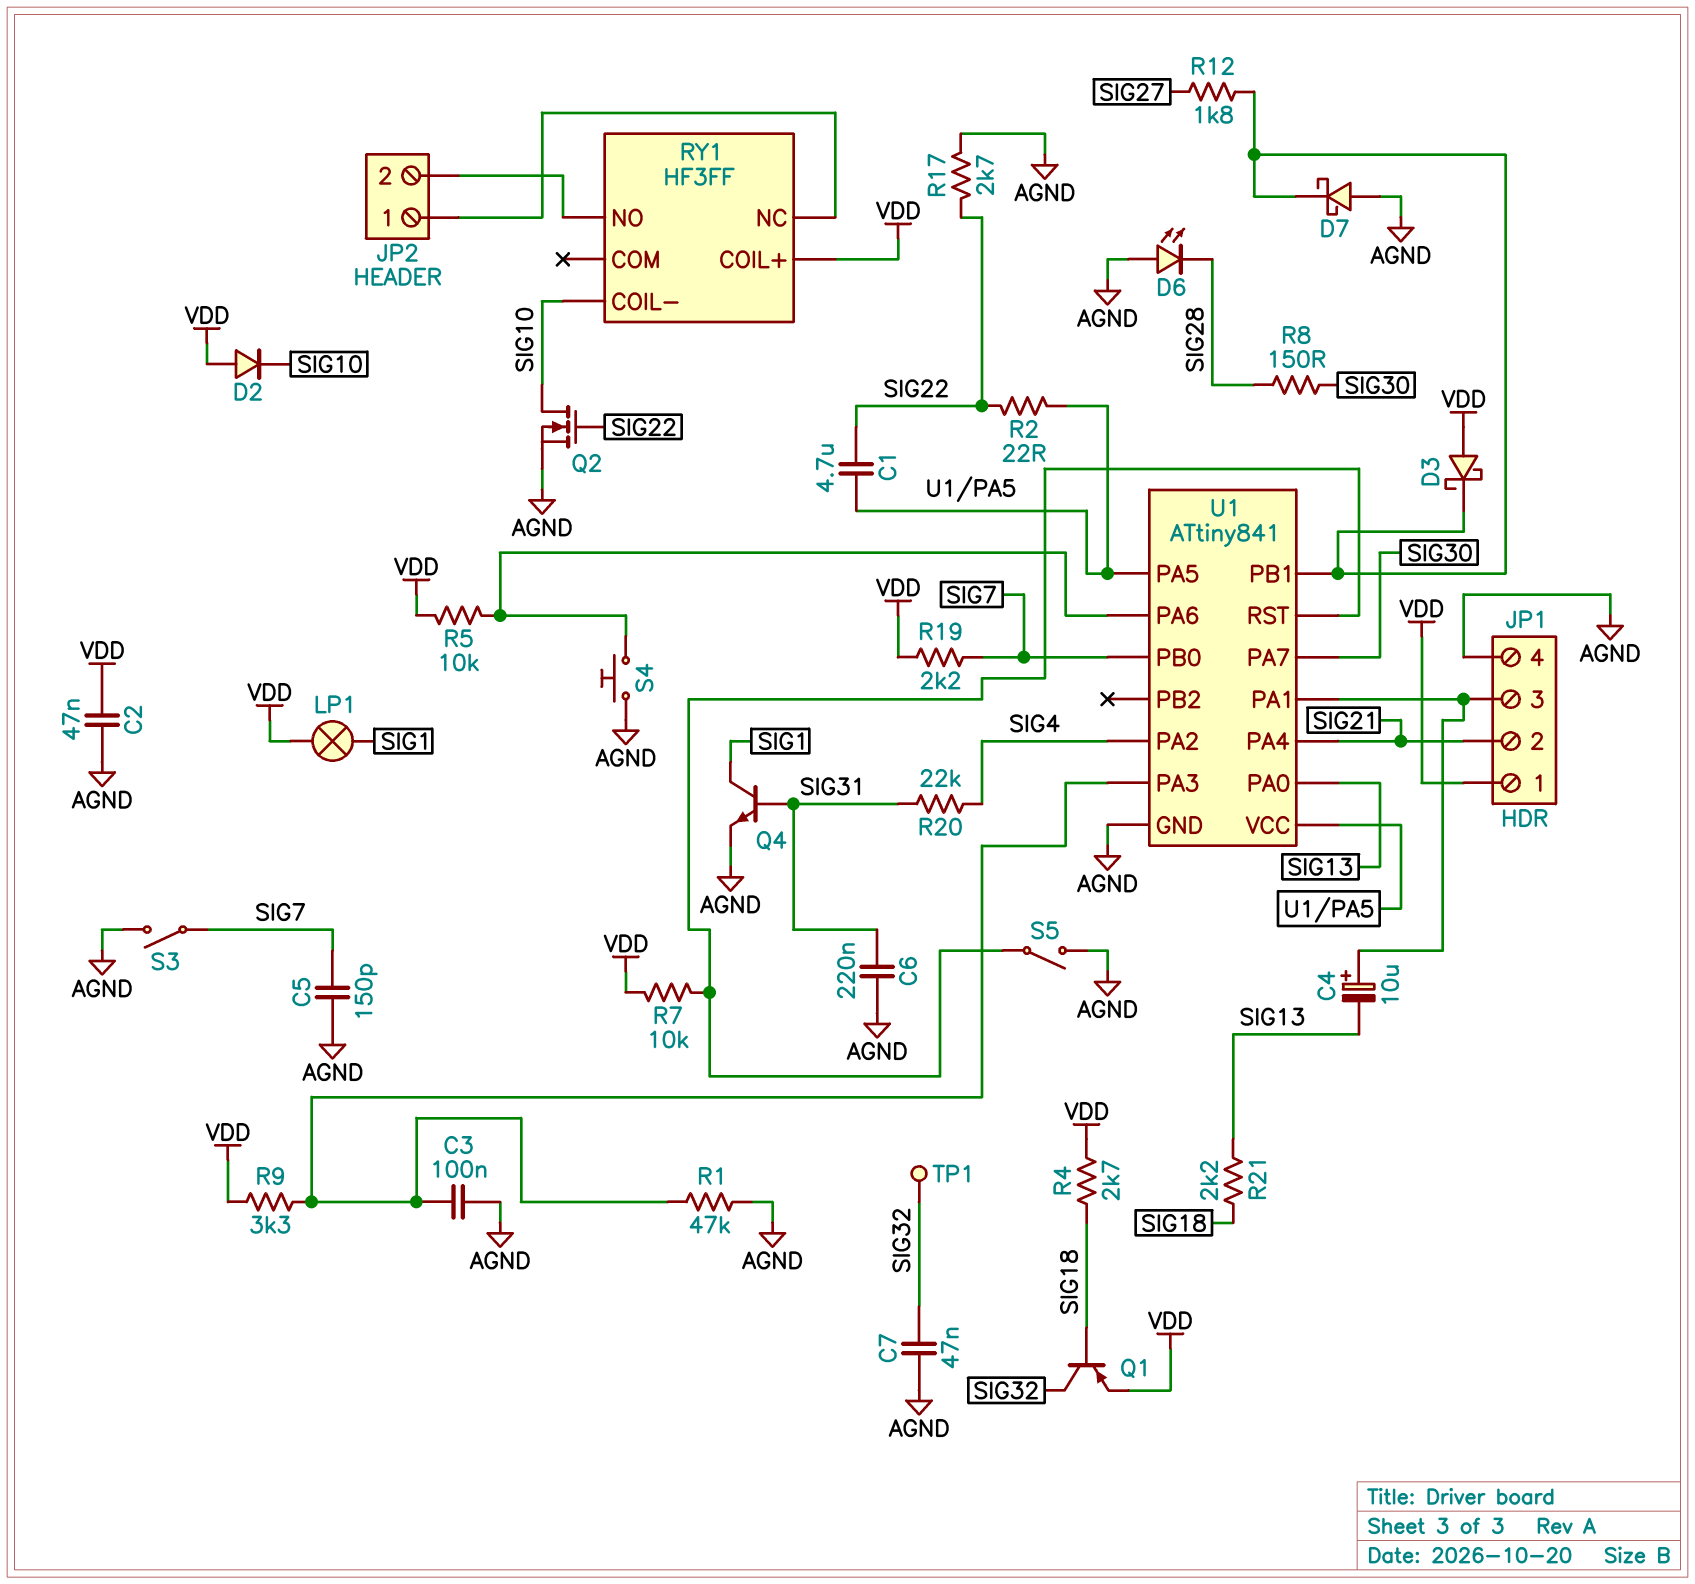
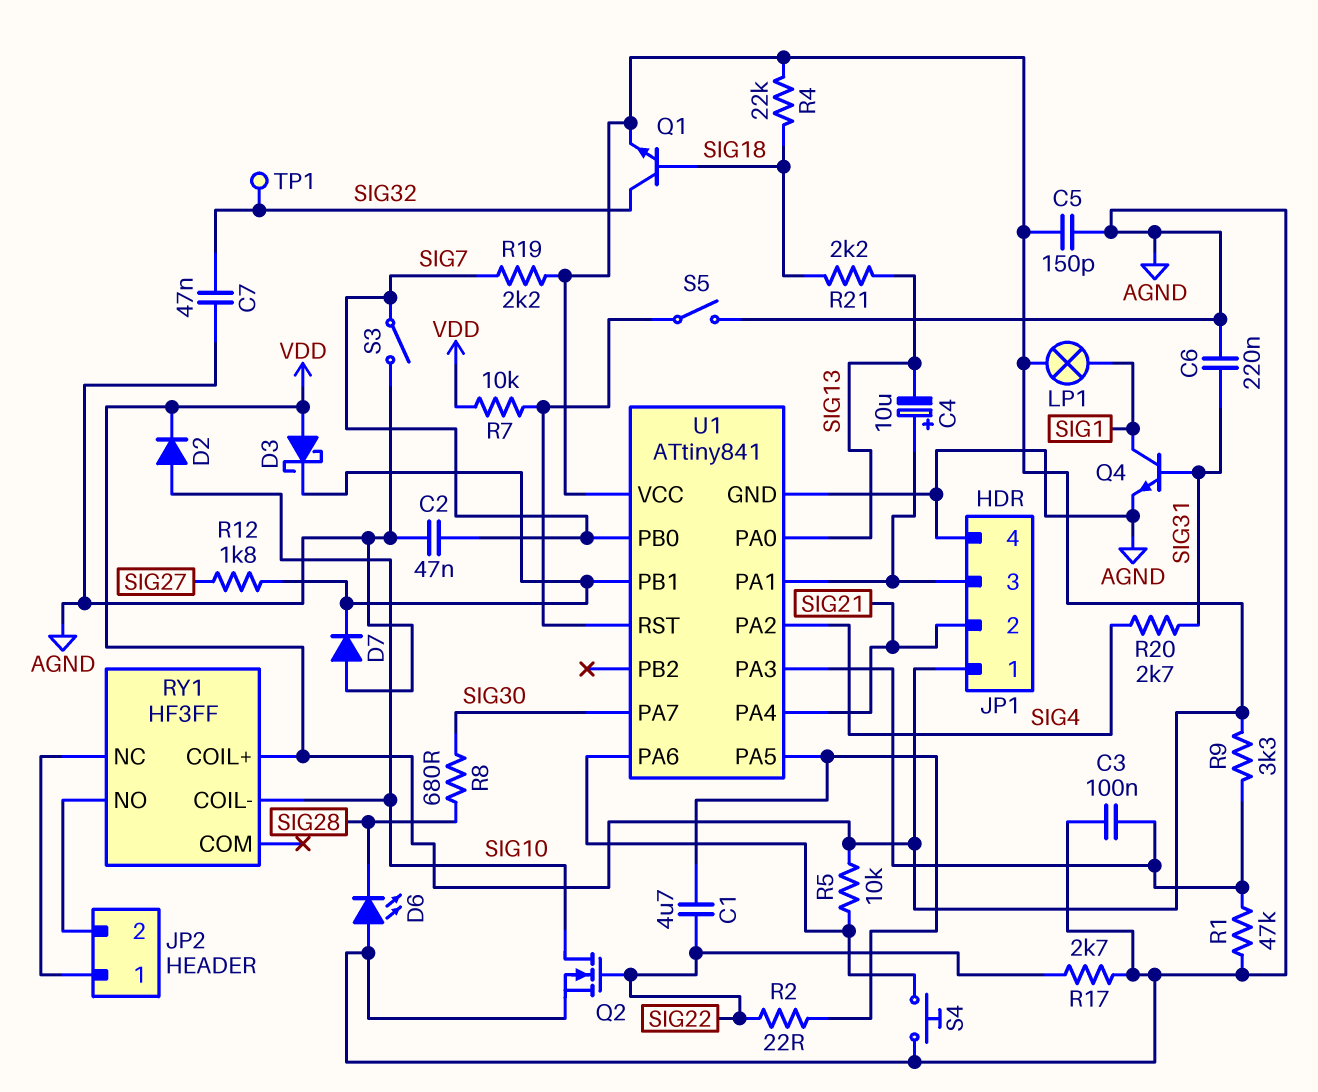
C2: 47nF (AGND, VDD) -> 47nF (AGND, SIG7)
C5: 150pF (AGND, SIG7) -> 150pF (AGND, VDD)
D2: diode (A VDD, K SIG10) -> diode (A SIG10, K VDD)
D7: schottky (A AGND, K U1/PB1) -> diode (A AGND, K U1/PB1)
Q1: PNP (B SIG18, C SIG32, E VDD) -> NPN (B SIG18, C SIG32, E VDD)
R4: 2.7k (SIG18, VDD) -> 22k (SIG18, VDD)
R8: 150 (SIG28, SIG30) -> 680 (SIG28, SIG30)
R20: 22k (SIG4, SIG31) -> 2.7k (SIG4, SIG31)
U1 pin VCC: U1/PA5 -> VDD

